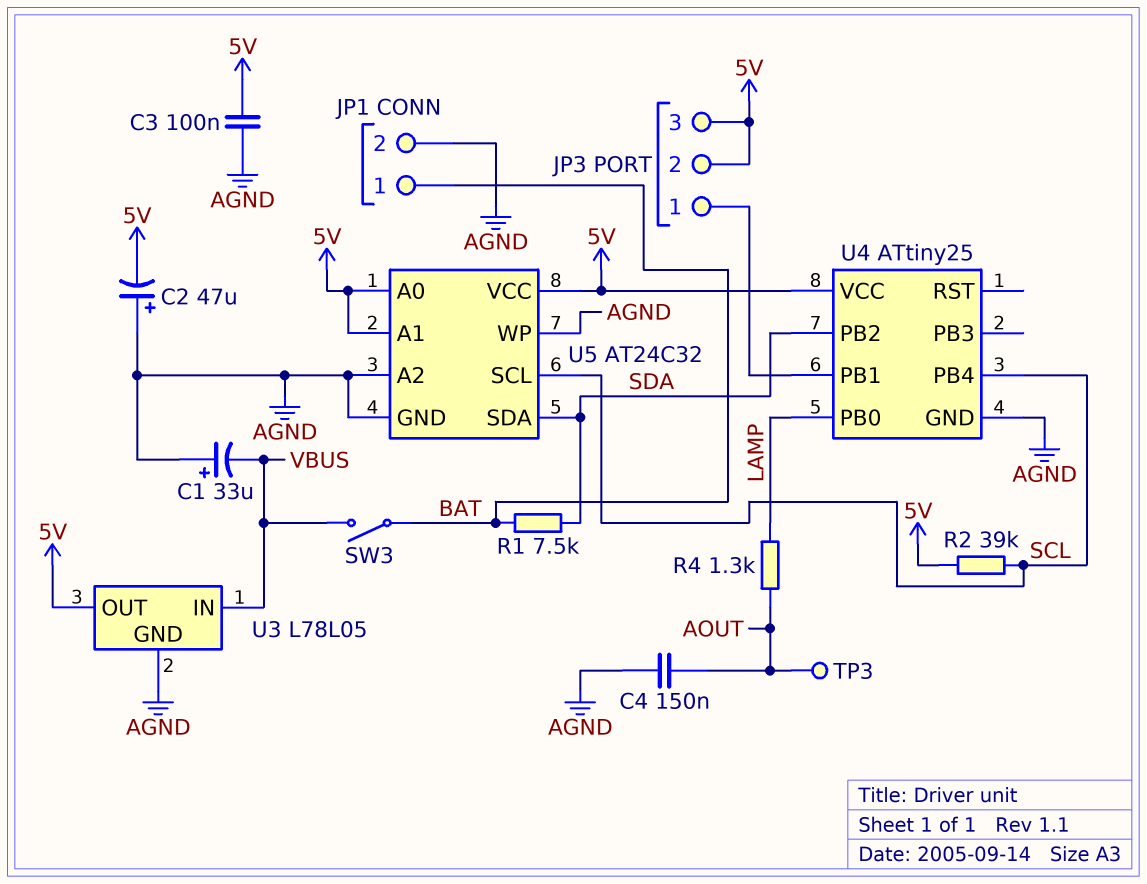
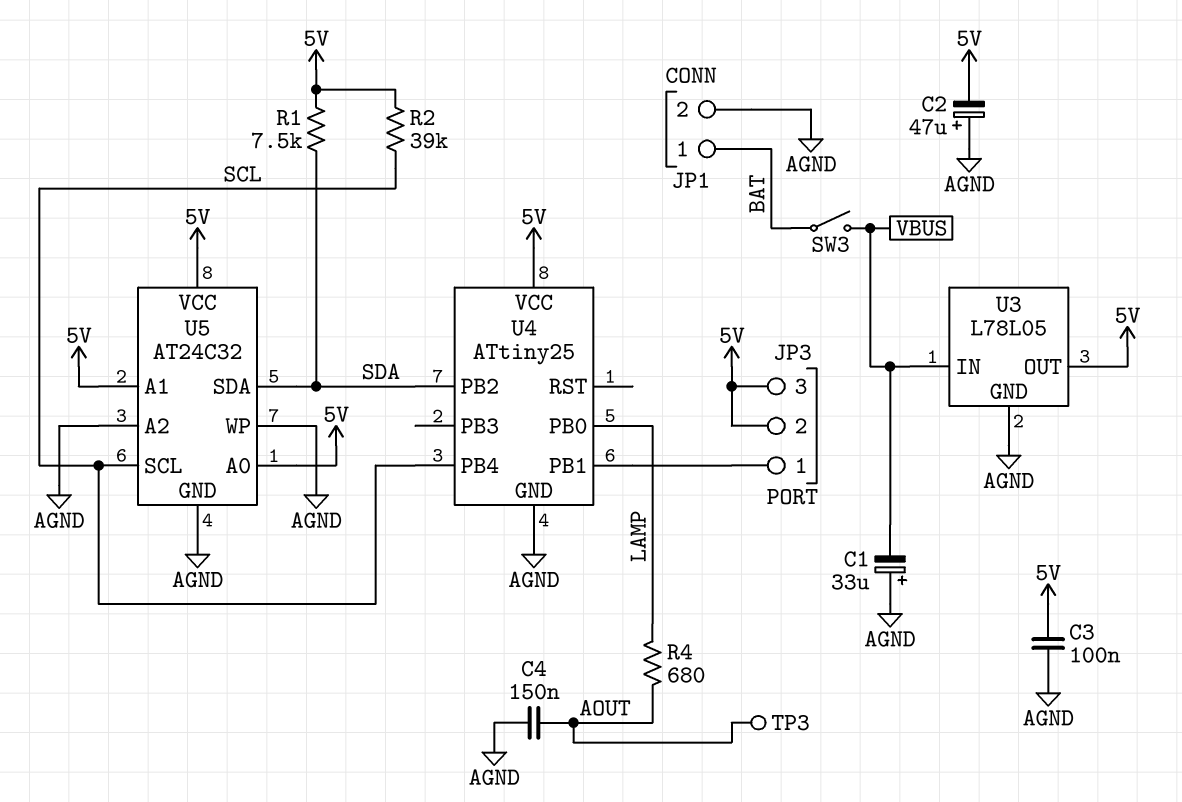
R1: 7.5k (BAT, SDA) -> 7.5k (5V, SDA)
R4: 1.3k (AOUT, LAMP) -> 680 (AOUT, LAMP)

